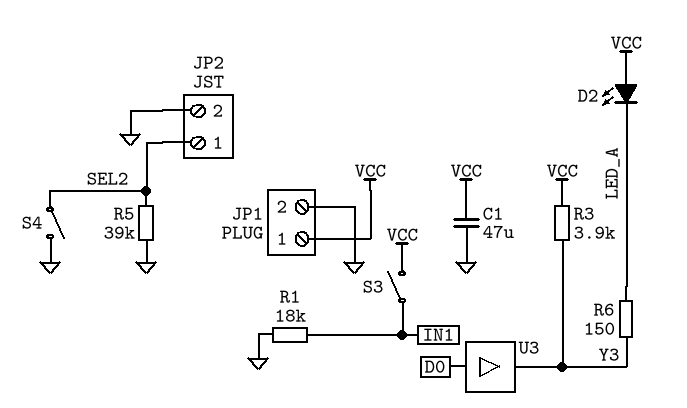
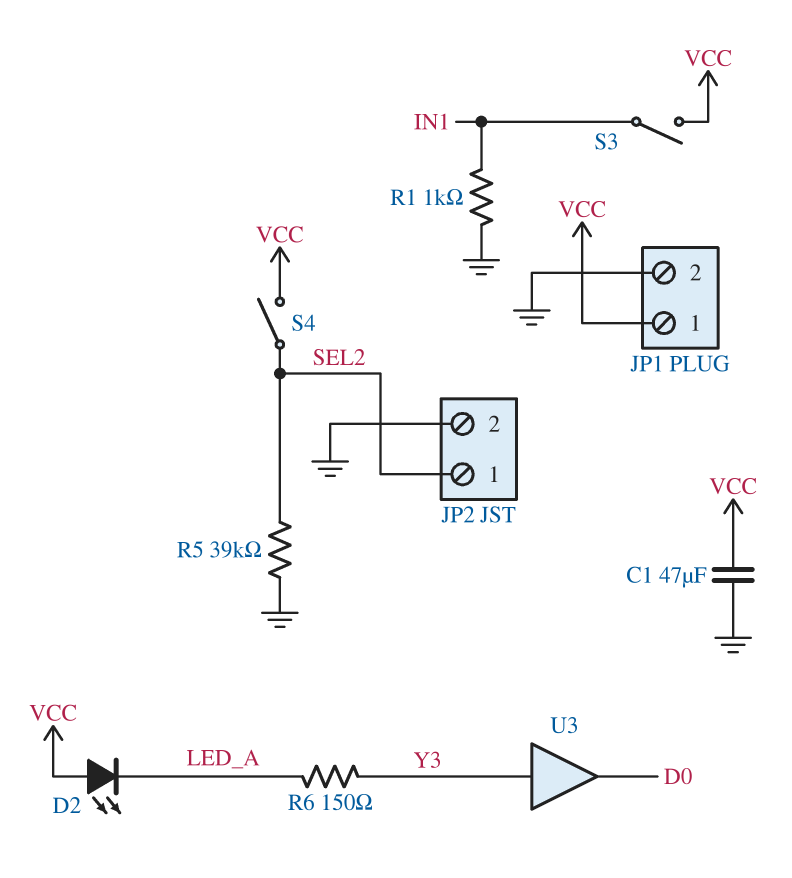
R1: 18k (GND, IN1) -> 1k (GND, IN1)
R3: 3.9k (VCC, Y3) -> none
S4: switch (GND, SEL2) -> switch (SEL2, VCC)
U3: buffer (in D0, out Y3) -> buffer (in Y3, out D0)

